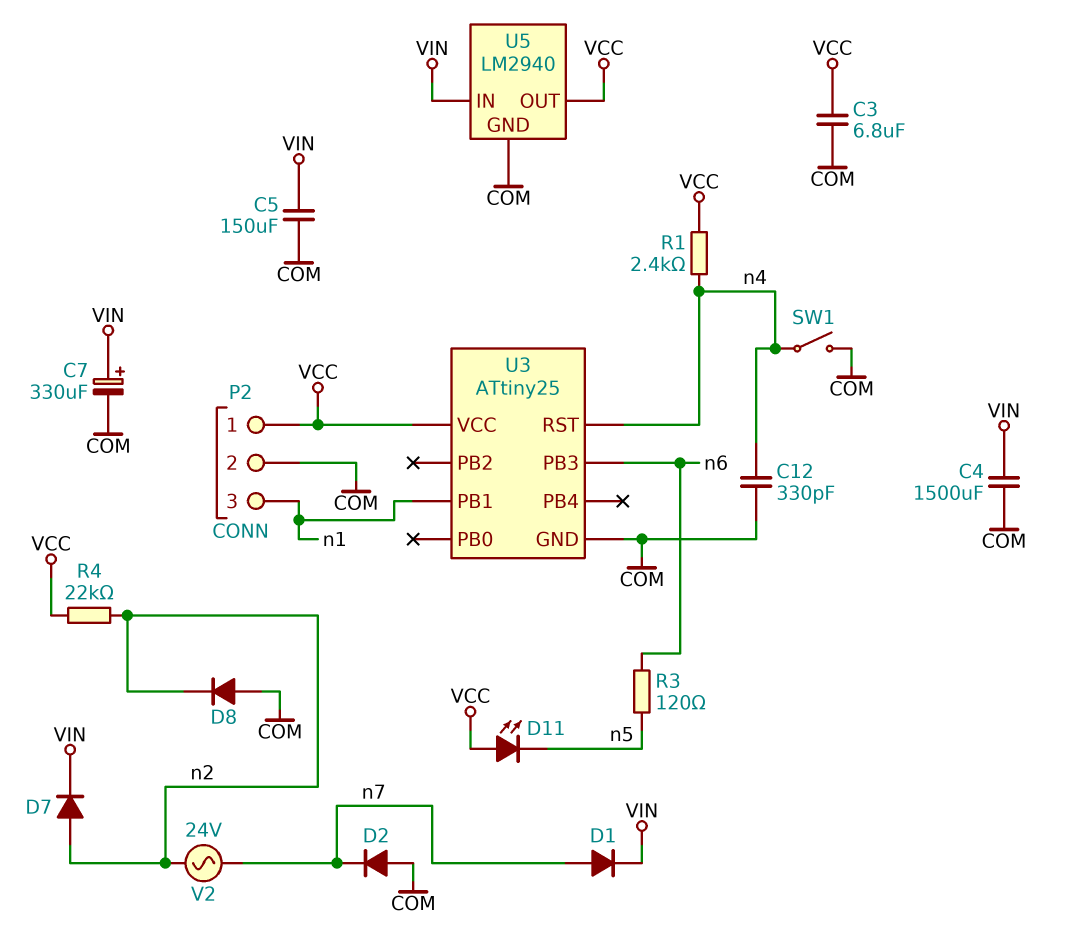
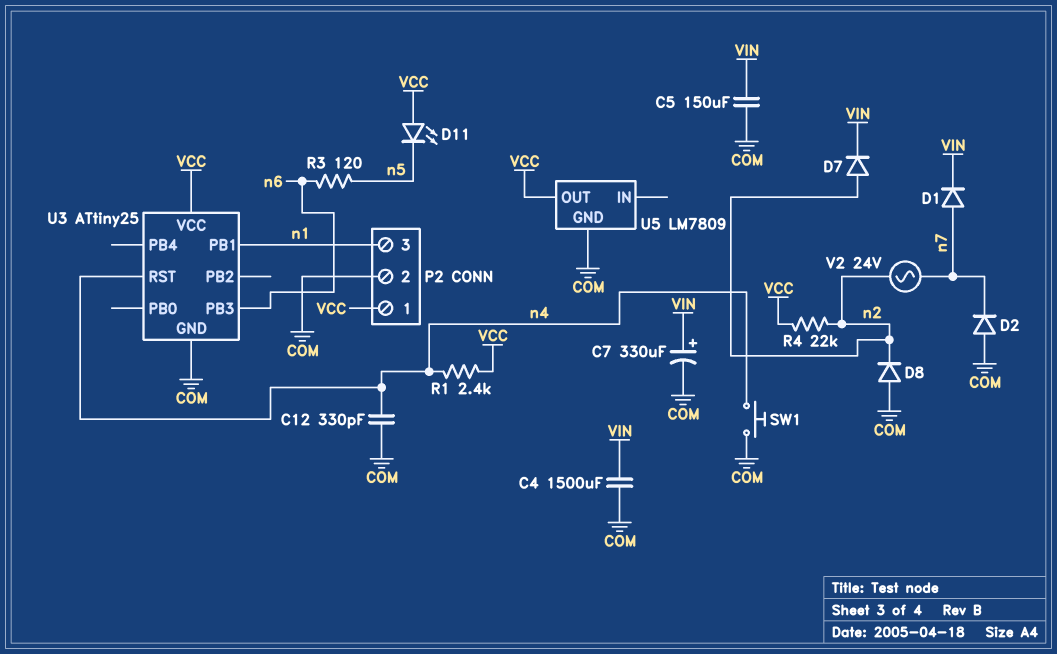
C3: 6.8uF (COM, VCC) -> none
SW1: switch (COM, n4) -> button (COM, n4)
U5: LM2940 -> LM7809
U5 pin IN: VIN -> none

